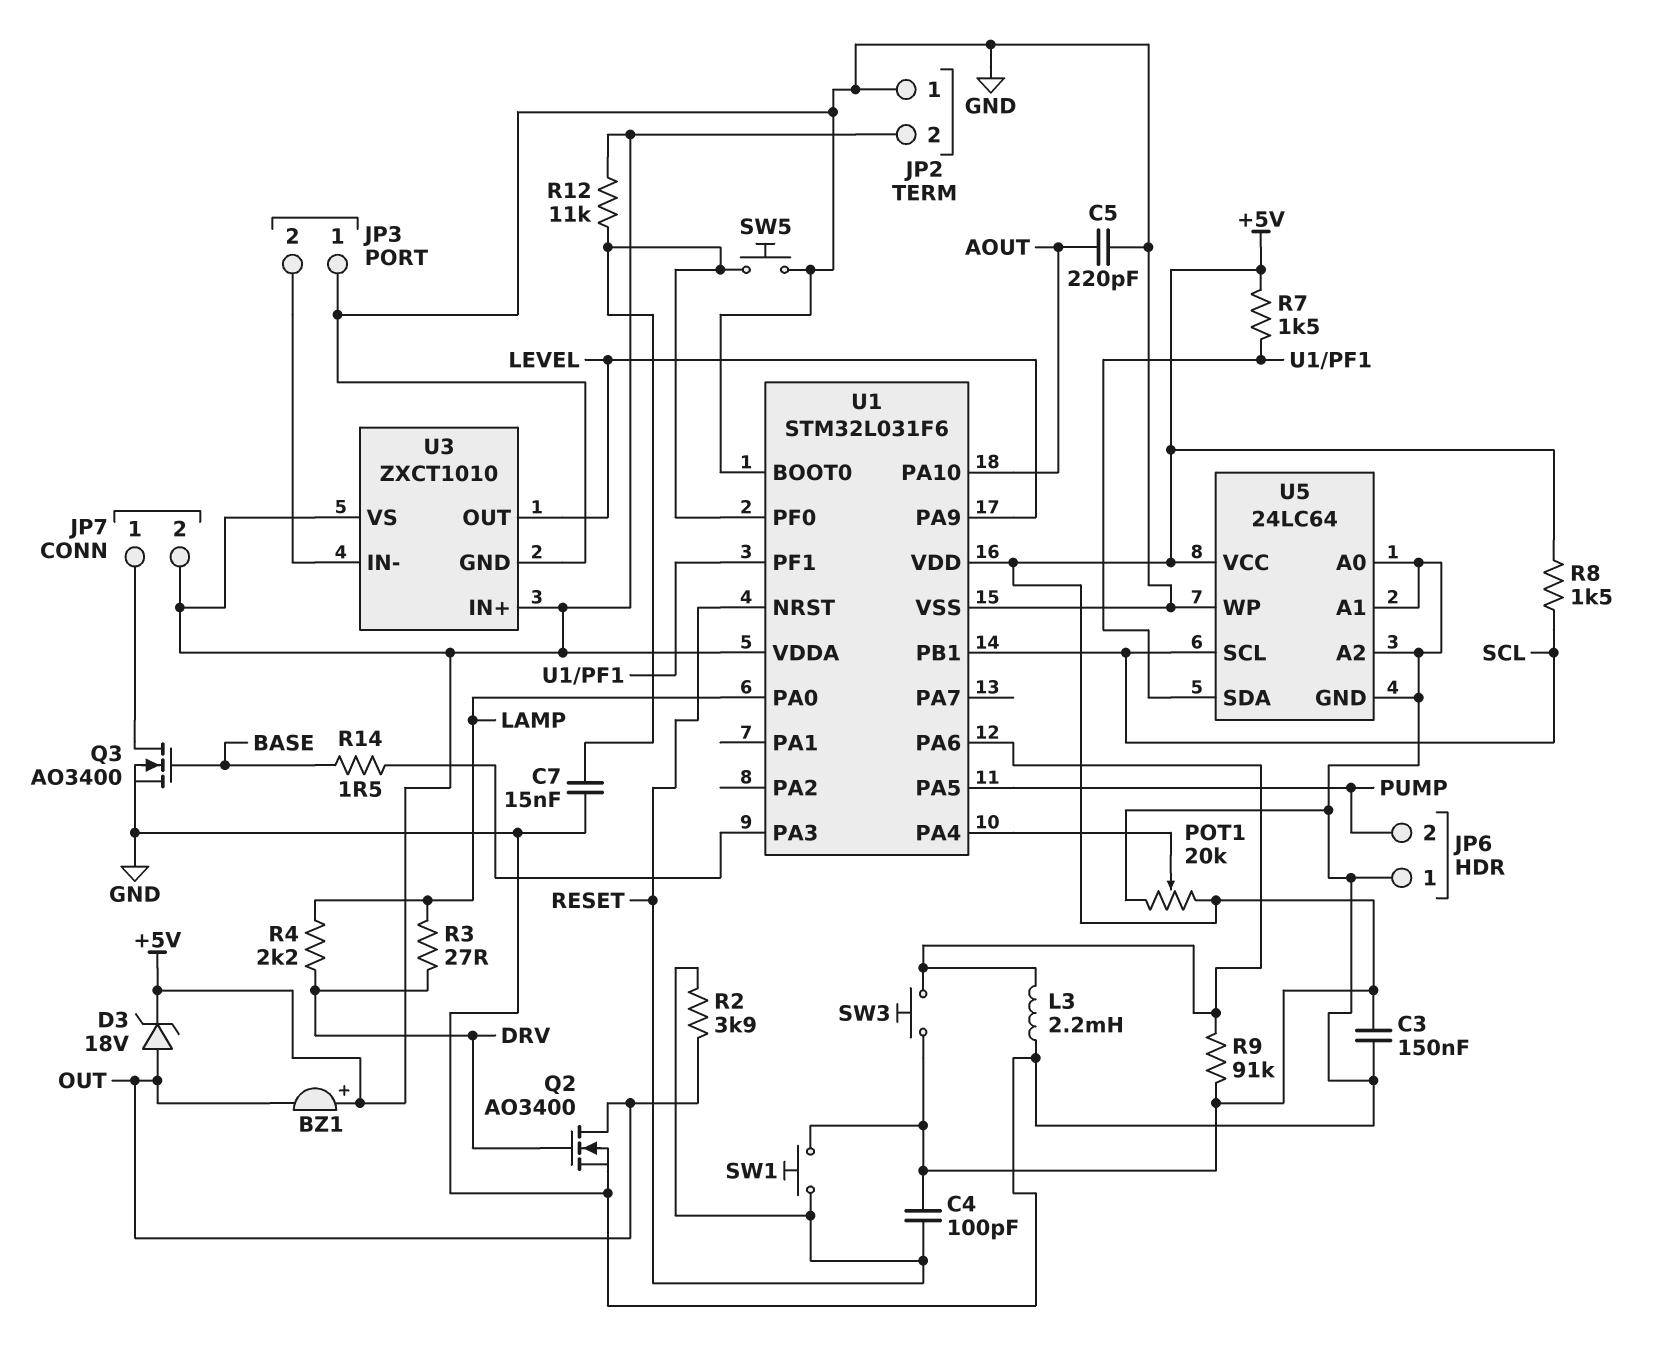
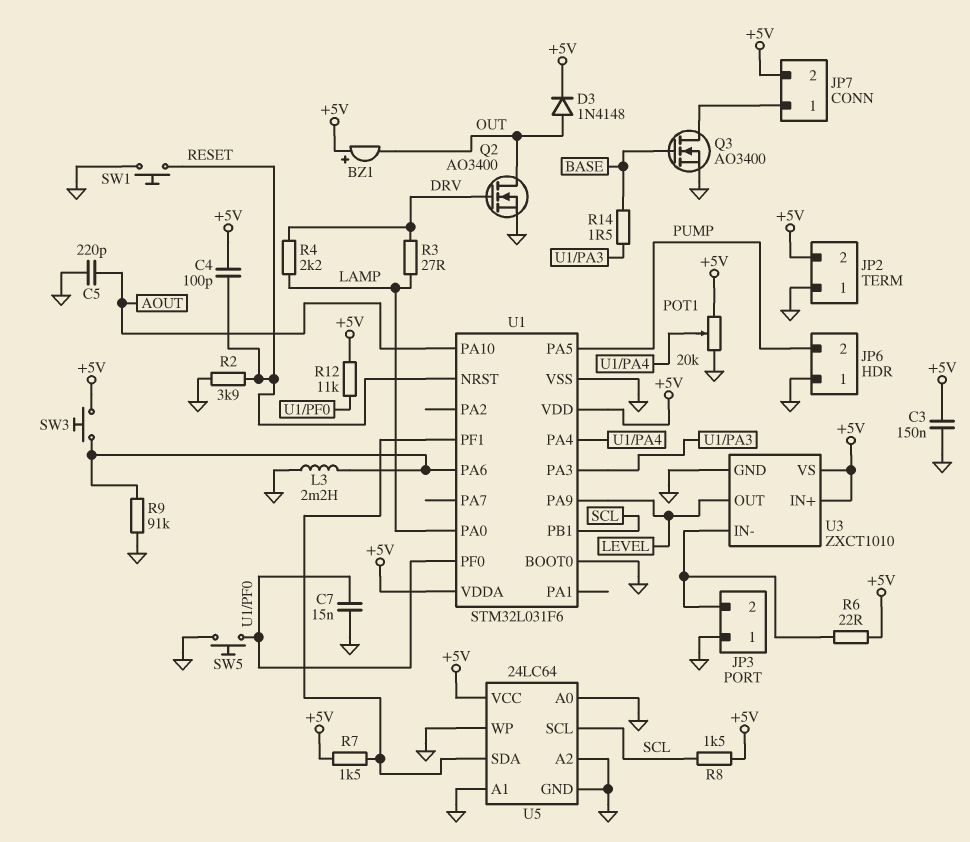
D3: zener 18V (A OUT, K +5V) -> diode 1N4148 (A OUT, K +5V)
R2: 3.9k (OUT, RESET) -> 3.9k (GND, RESET)
R6: none -> 22 (+5V, JP3/2)
R9: 91k (+5V, U1/PA6) -> 91k (GND, U1/PA6)
SW1: button (+5V, RESET) -> button (GND, RESET)

